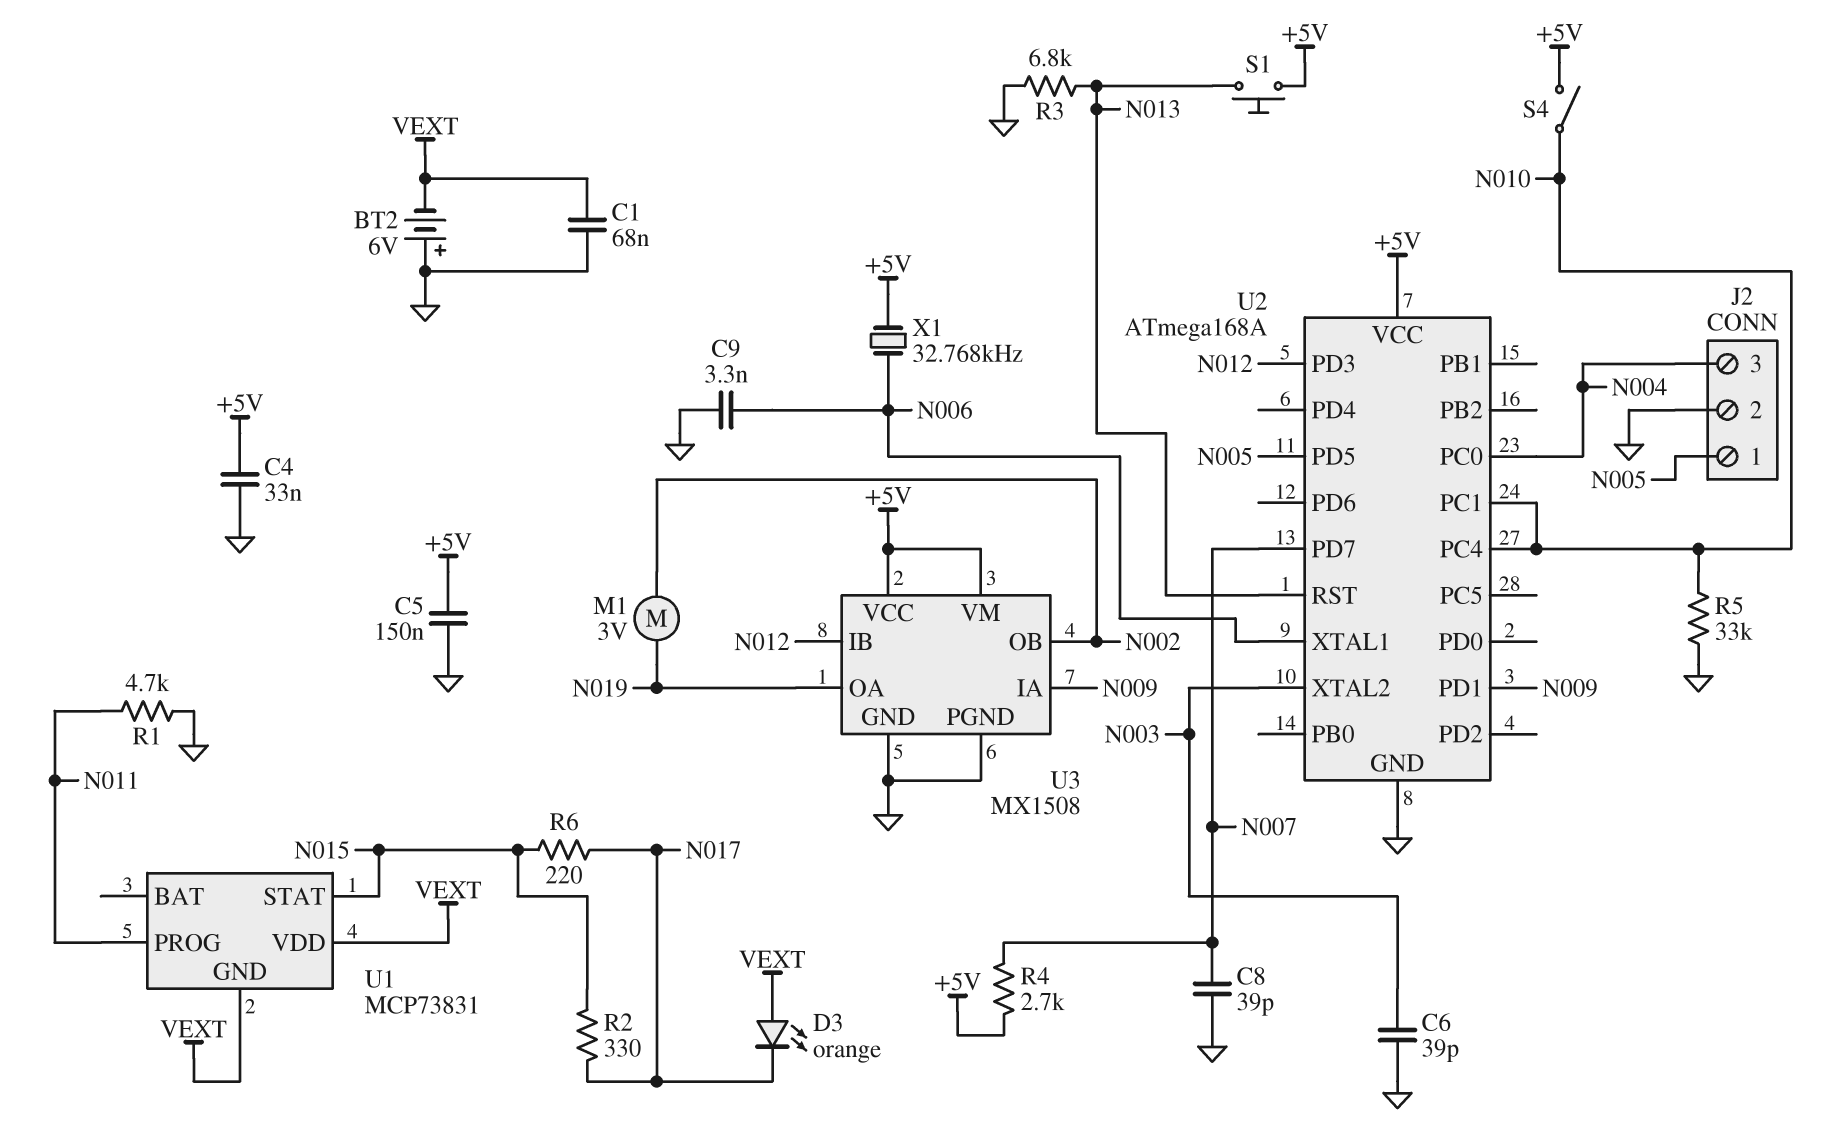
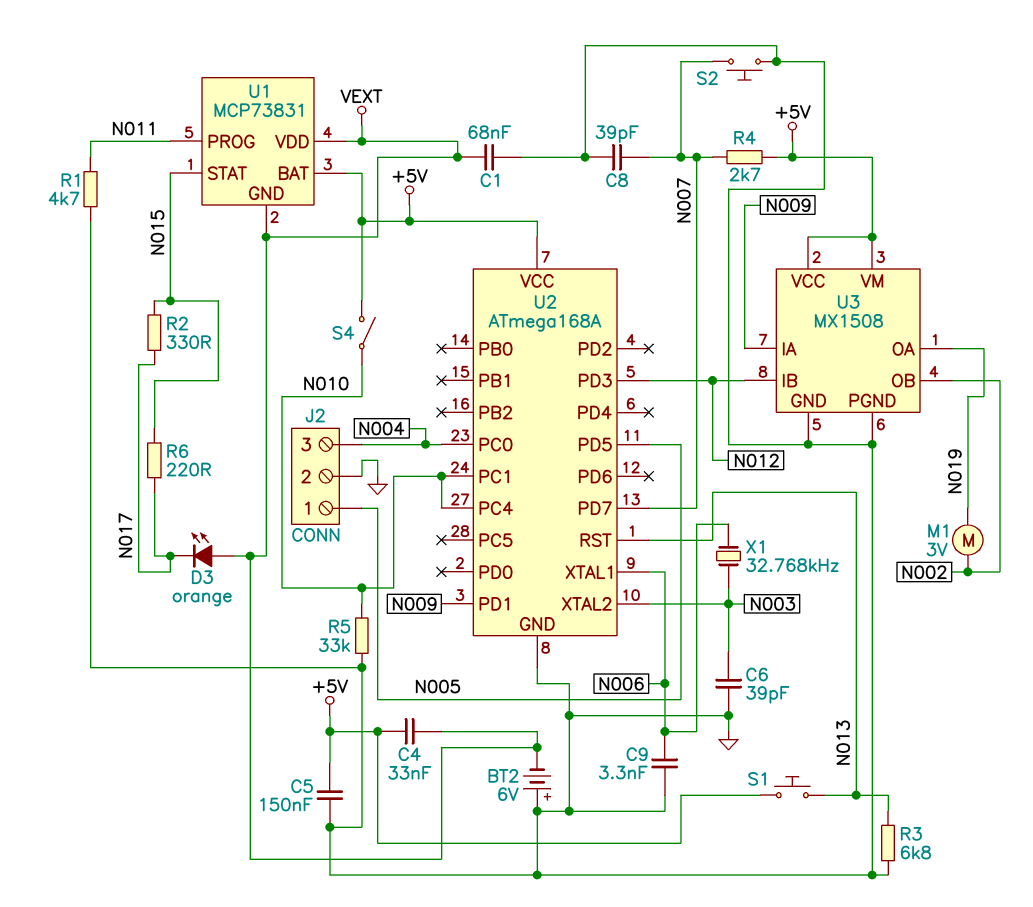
C4: 33nF (+5V, GND) -> 33nF (+5V, VEXT)
S2: none -> button (GND, N007)
U1 pin BAT: none -> +5V
X1: 32.768kHz (+5V, N006) -> 32.768kHz (N003, N006)

